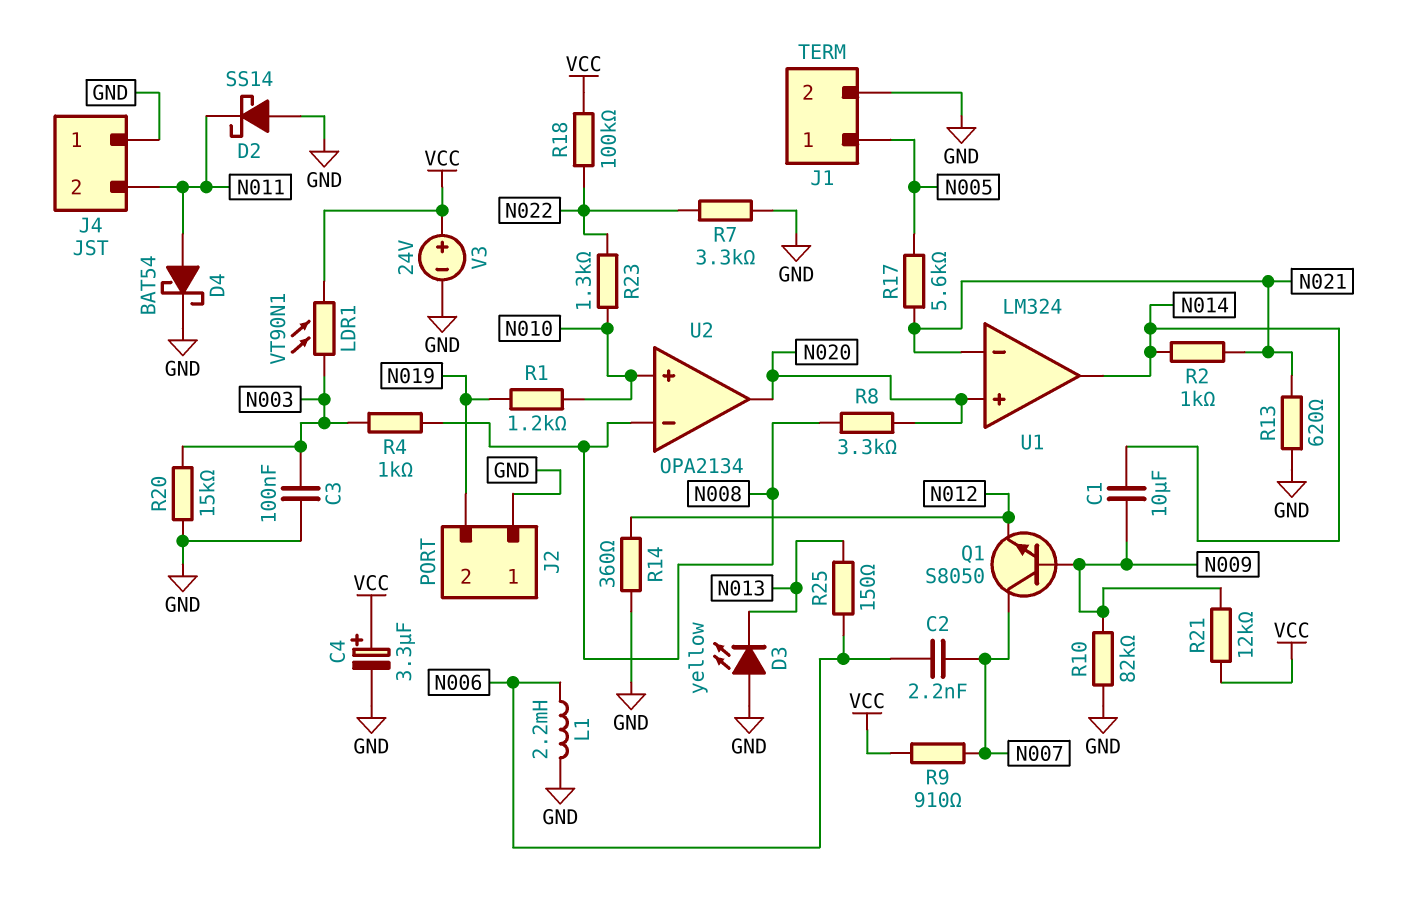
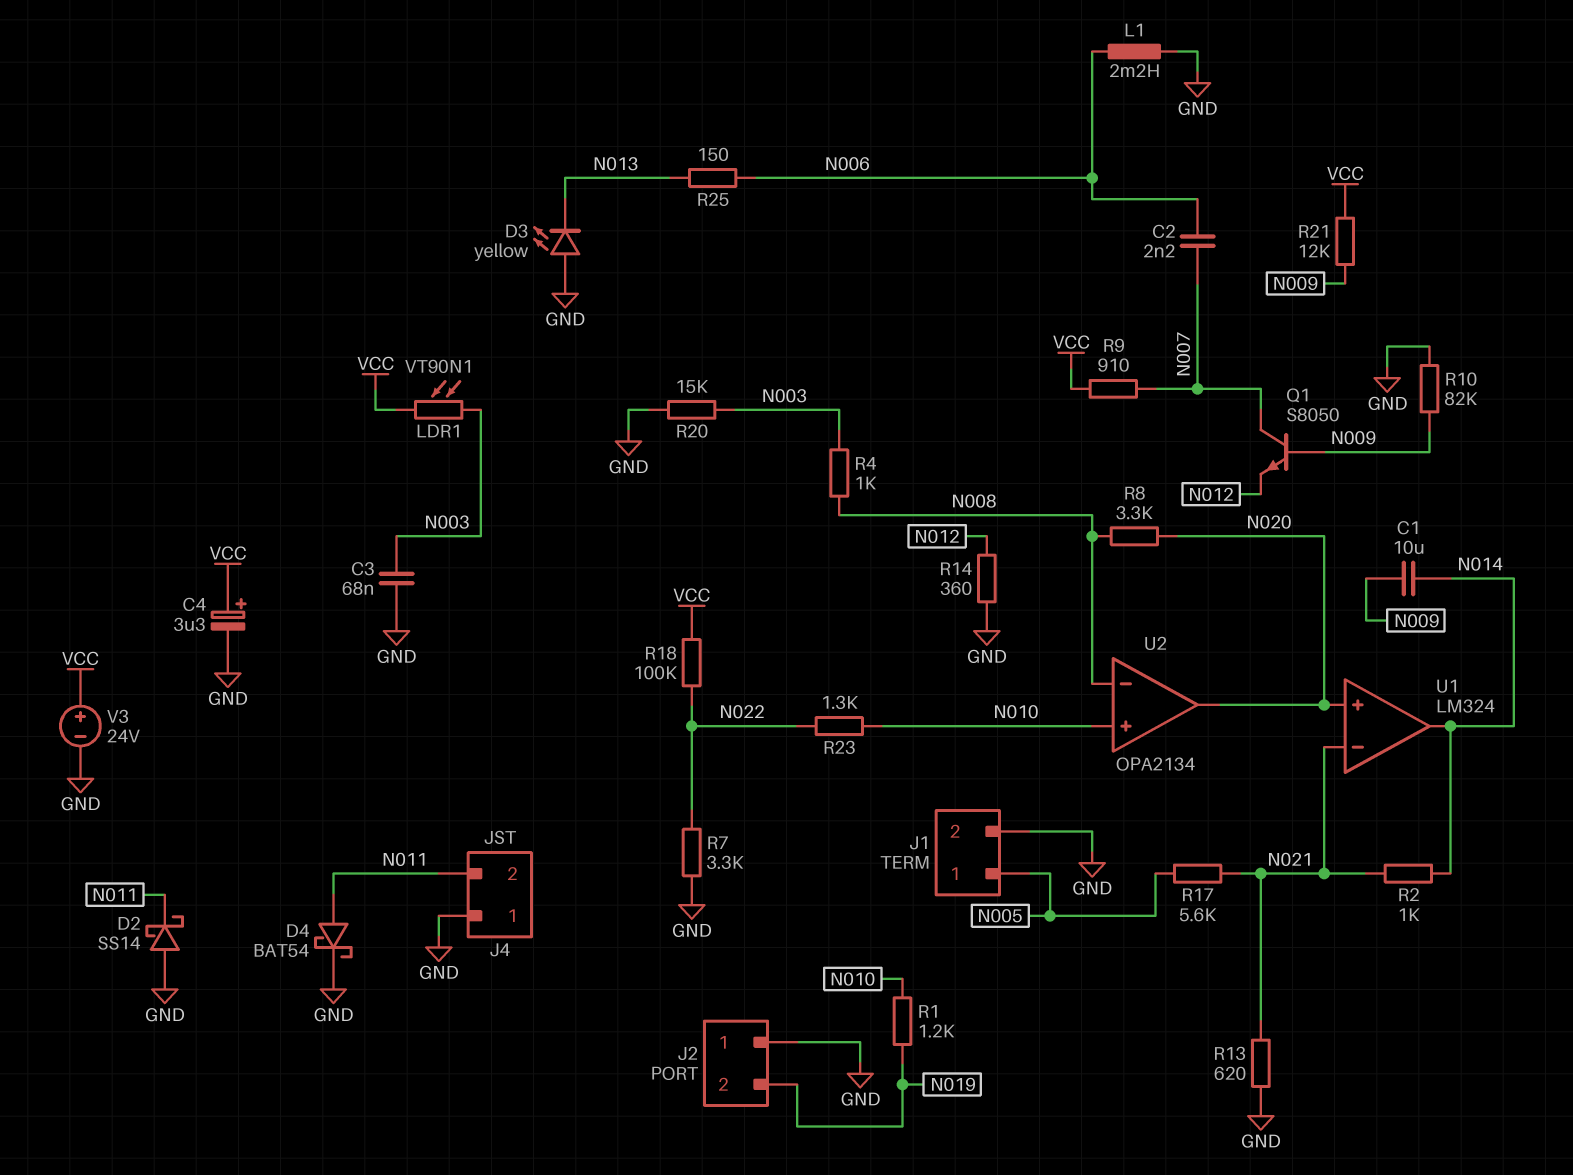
C3: 100nF (GND, N003) -> 68nF (GND, N003)

